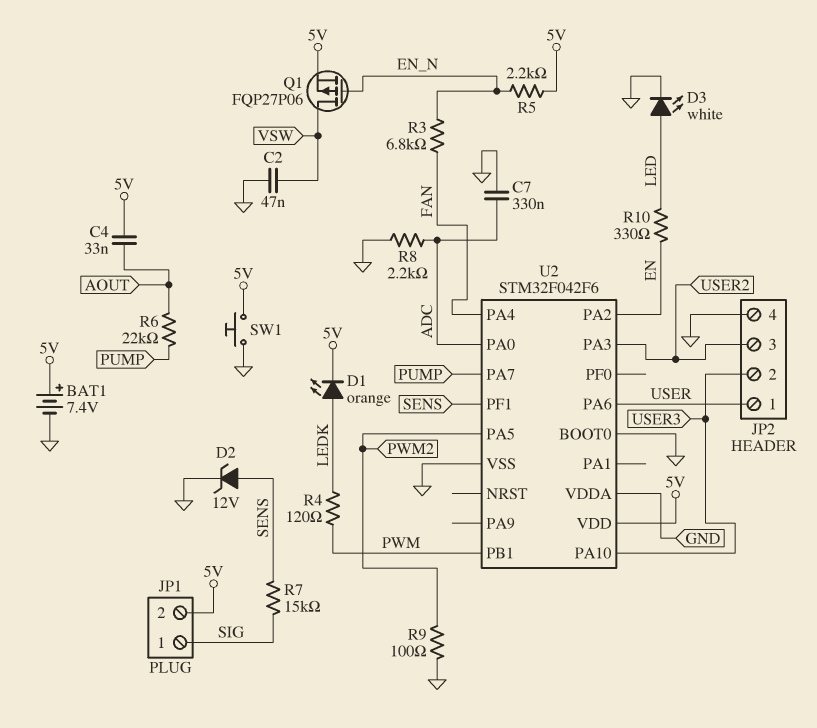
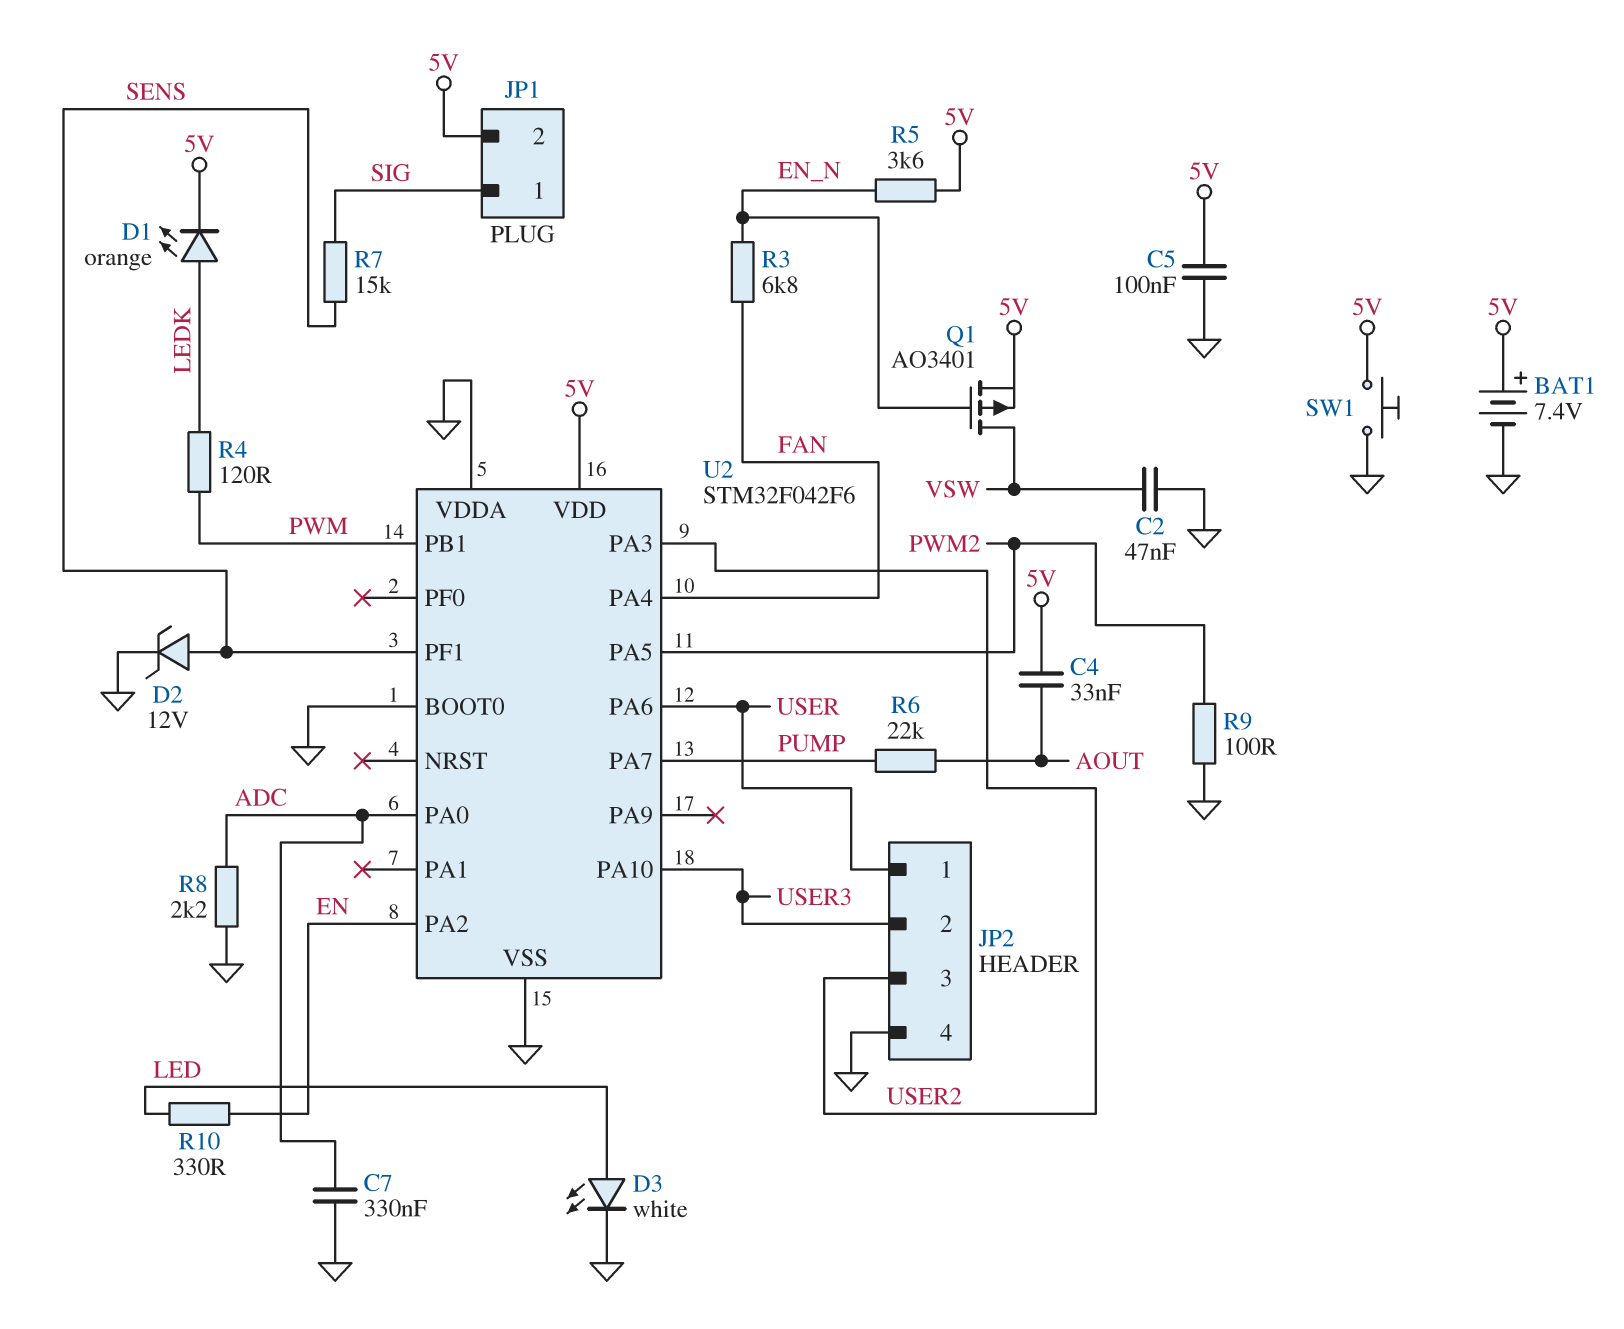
C5: none -> 100nF (5V, GND)
Q1: PMOS FQP27P06 (G EN_N, D VSW, S 5V) -> PMOS AO3401 (G EN_N, D VSW, S 5V)
R5: 2.2k (5V, EN_N) -> 3.6k (5V, EN_N)

